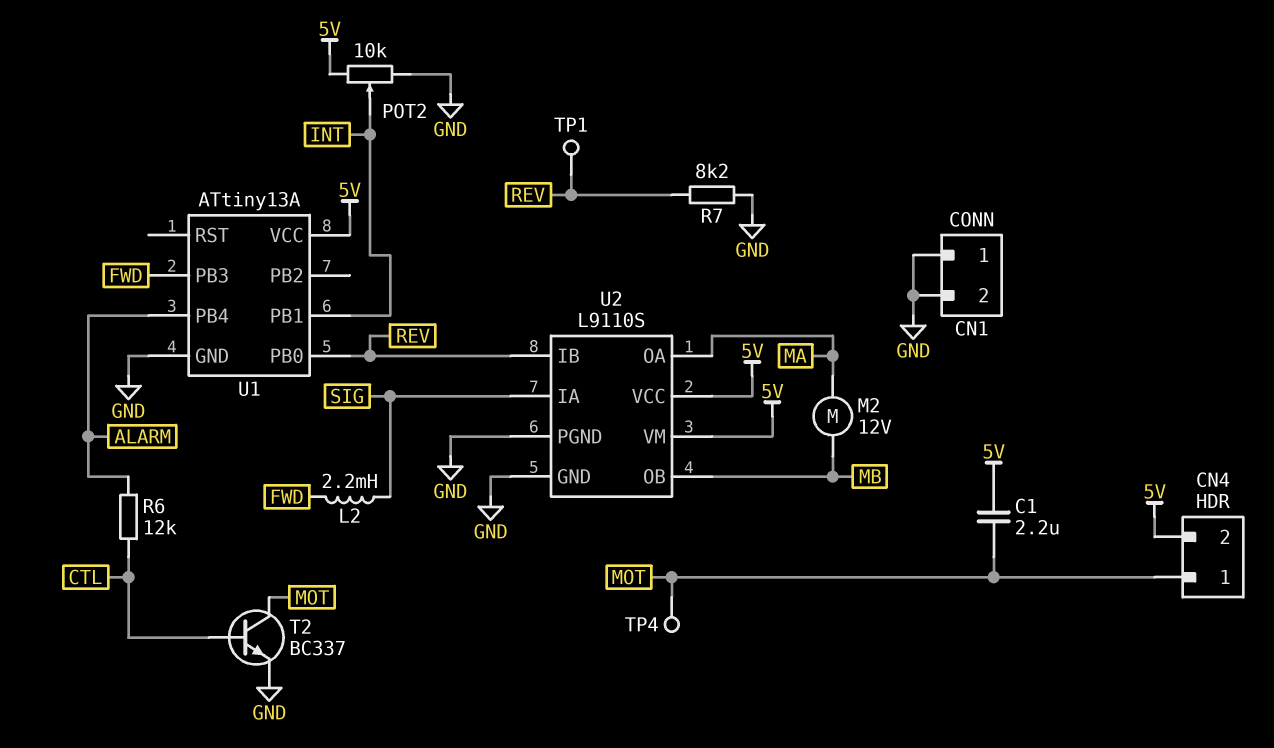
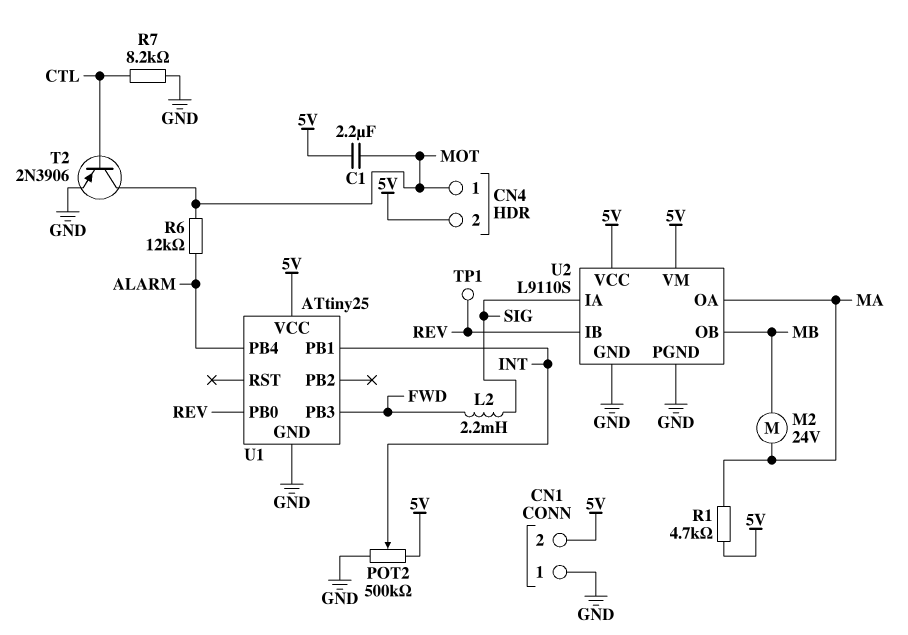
CN1 pin 2: GND -> 5V
M2: motor 12V (MA, MB) -> motor 24V (MA, MB)
POT2: 10k (5V, GND, wiper INT) -> 500k (5V, GND, wiper INT)
R1: none -> 4.7k (5V, MA)
R6: 12k (ALARM, CTL) -> 12k (ALARM, MOT)
R7: 8.2k (GND, REV) -> 8.2k (CTL, GND)
T2: NPN BC337 (B CTL, C MOT, E GND) -> PNP 2N3906 (B CTL, C MOT, E GND)
TP4: test point (MOT) -> none
U1: ATtiny13A -> ATtiny25

